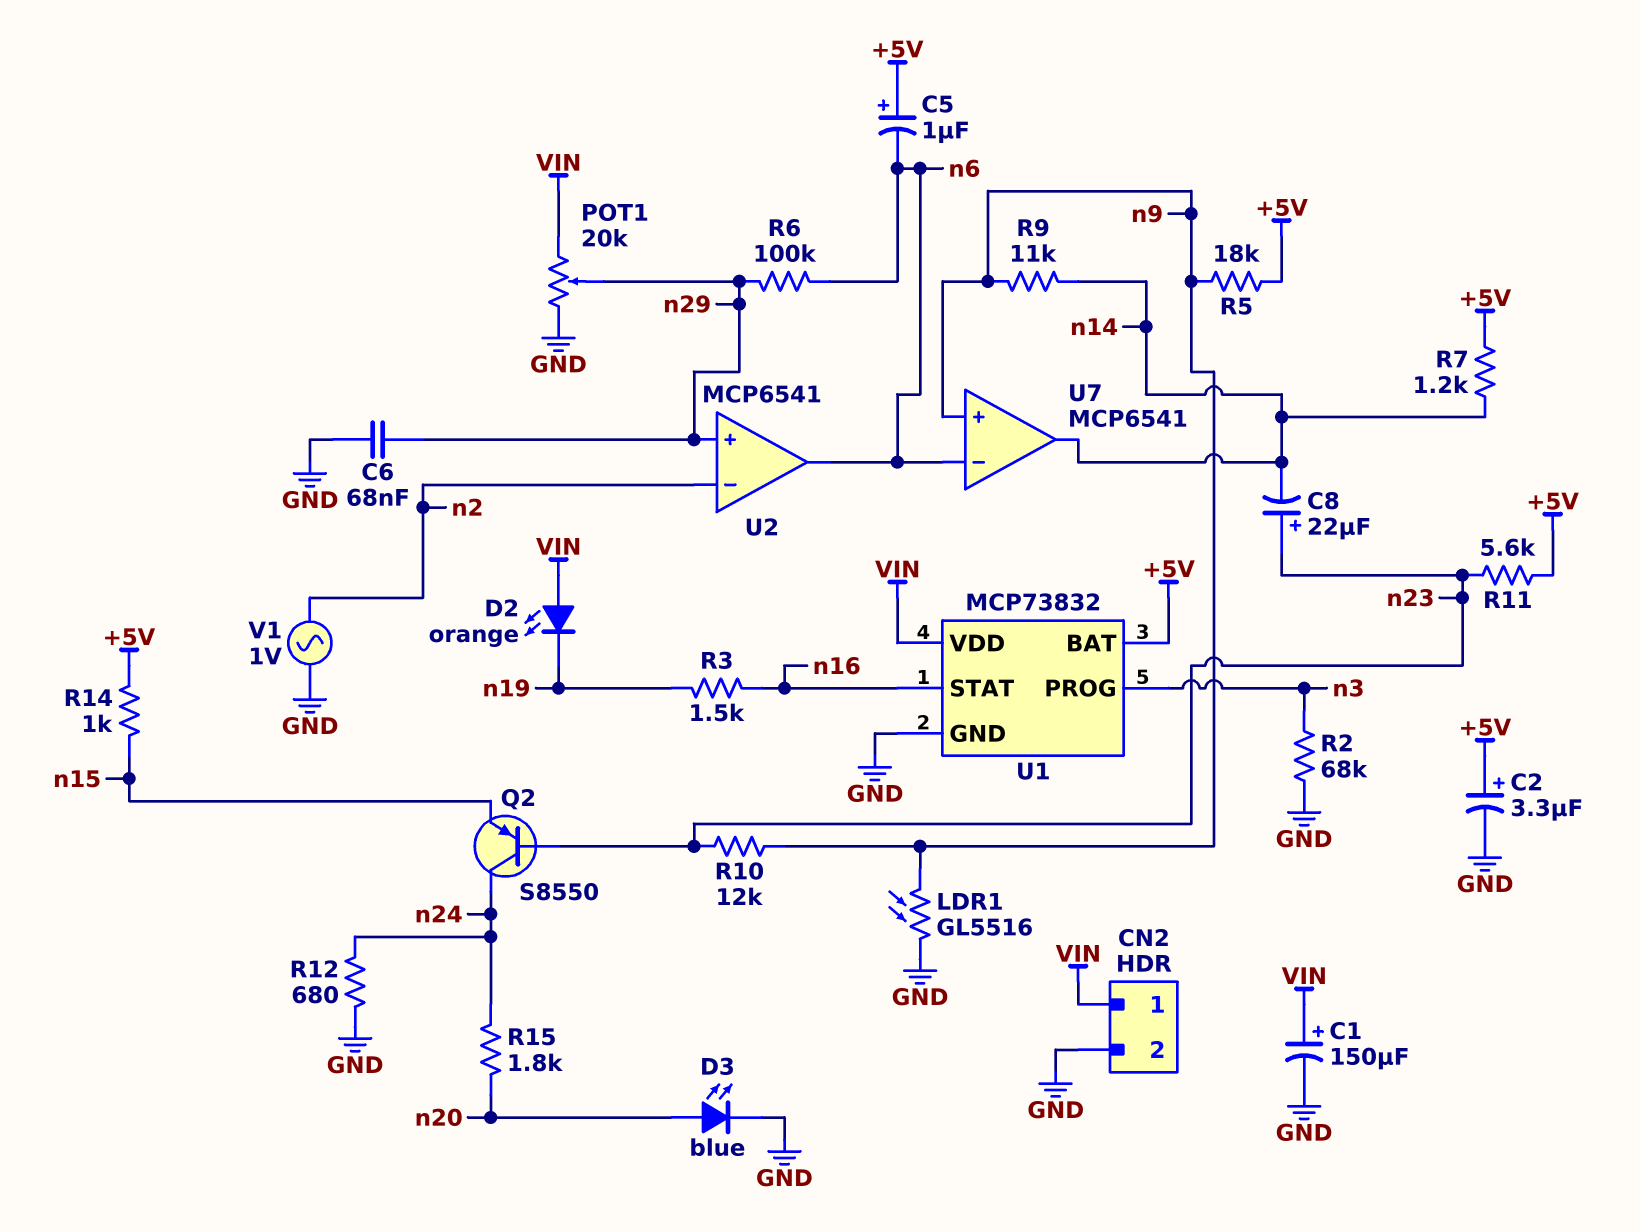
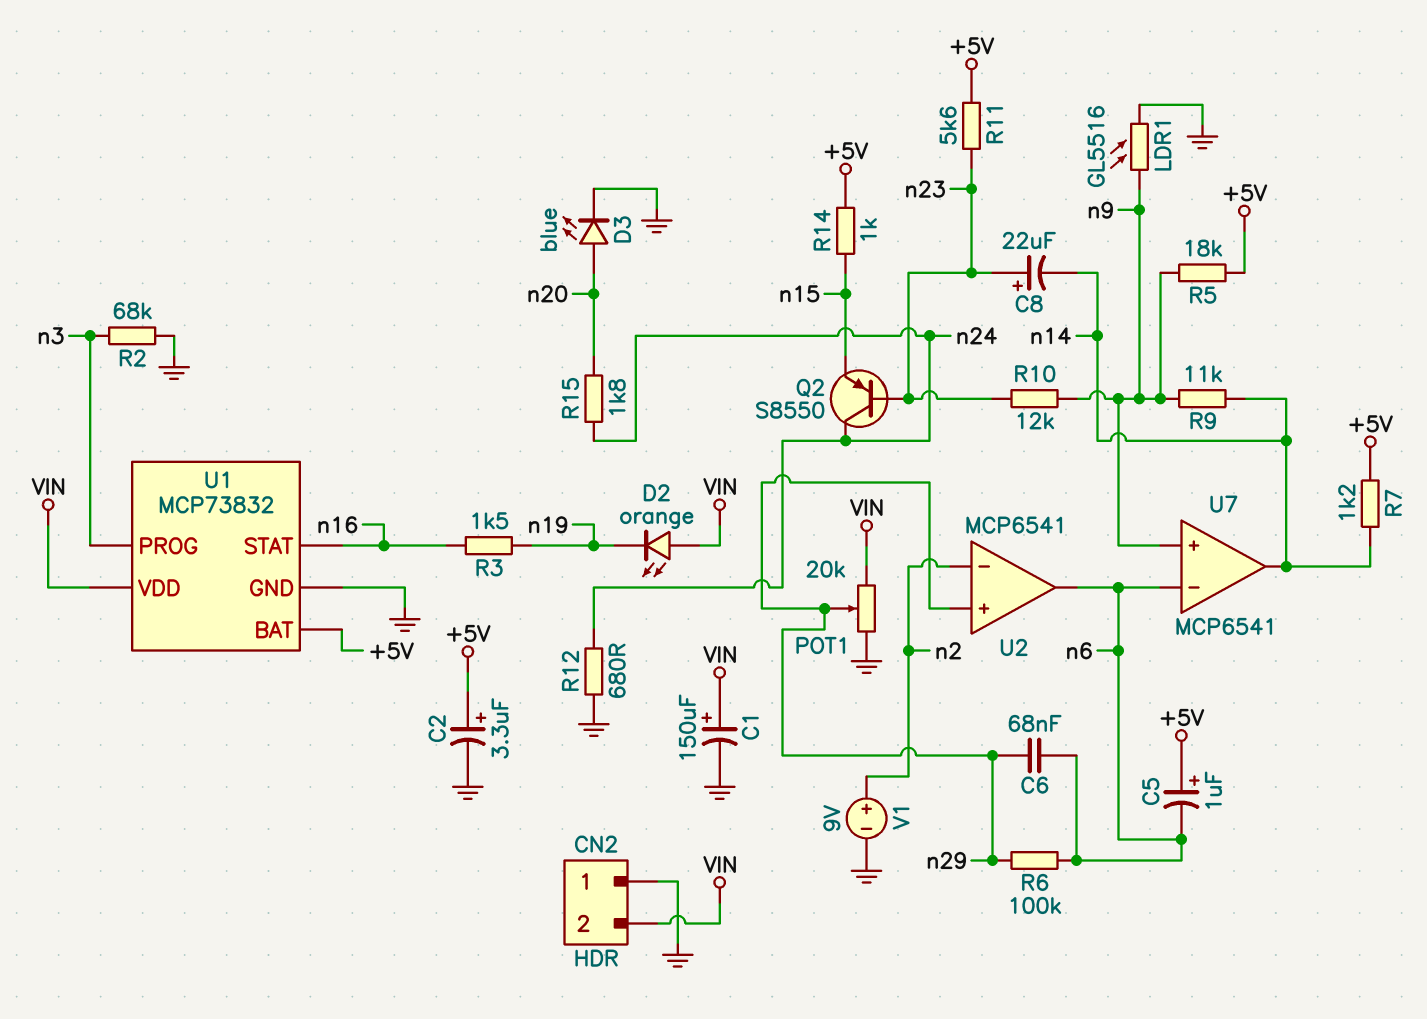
C6: 68nF (GND, n29) -> 68nF (n6, n29)
CN2 pin 1: VIN -> GND
CN2 pin 2: GND -> VIN
V1: AC 1V (GND, n2) -> 9V (plus n2, minus GND)

